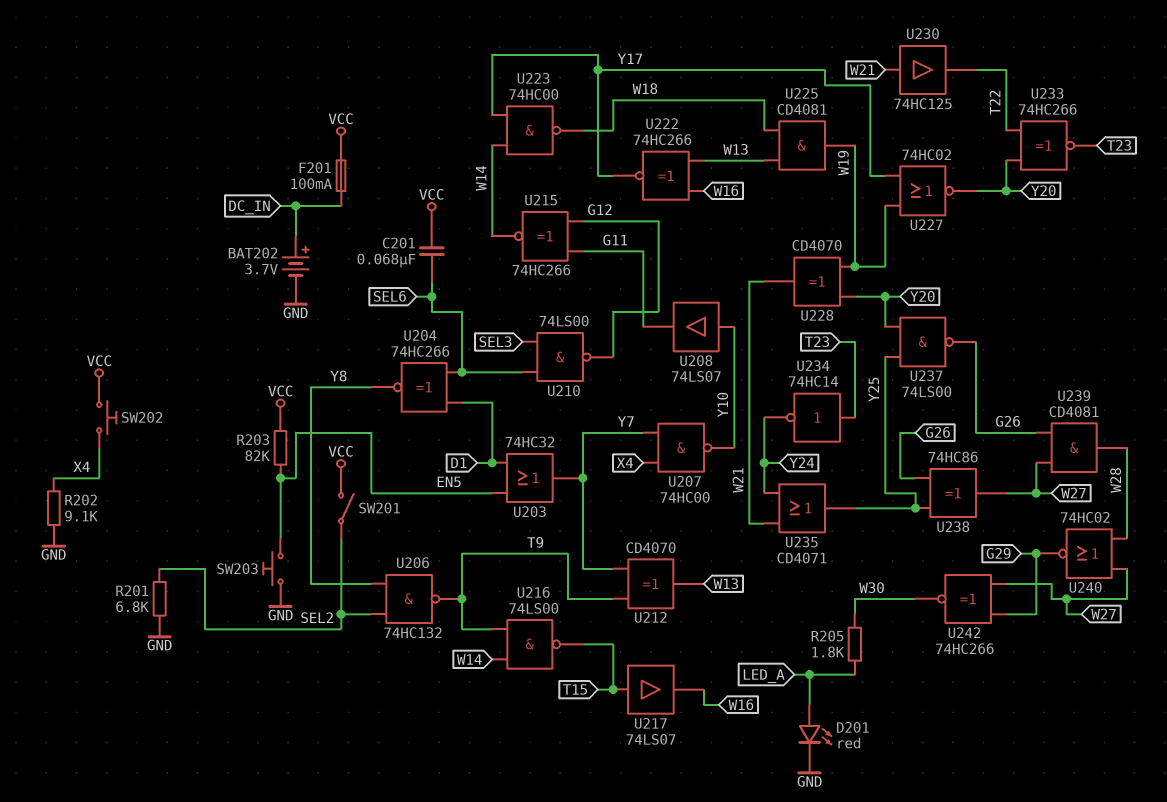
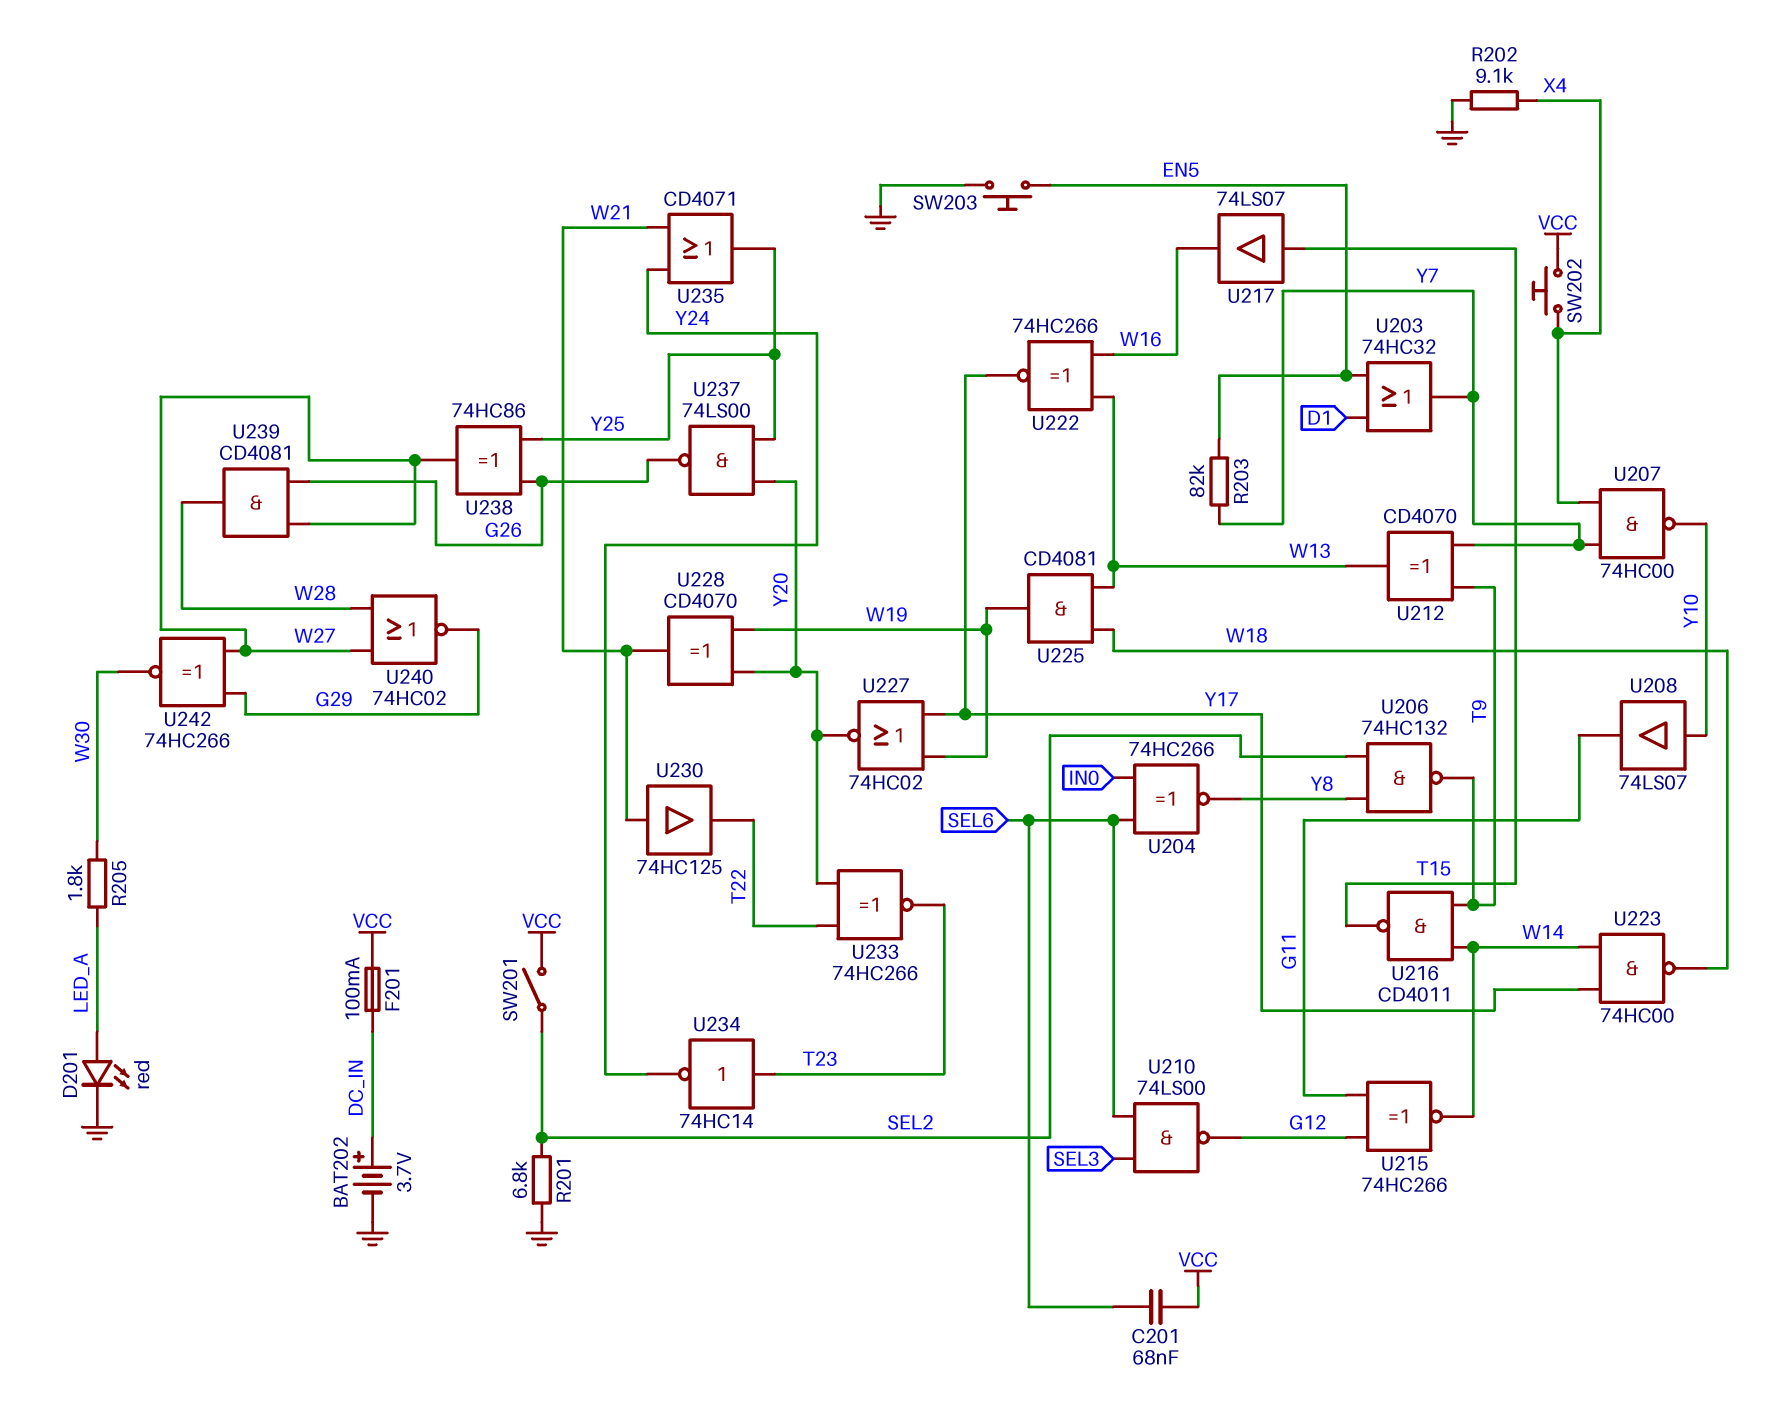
R203: 82k (EN5, VCC) -> 82k (EN5, Y7)
U204: XNOR 74HC266 (in D1, in SEL6, out Y8) -> XNOR 74HC266 (in IN0, in SEL6, out Y8)
U216: NAND 74LS00 (in T9, in W14, out T15) -> NAND CD4011 (in T9, in W14, out T15)

